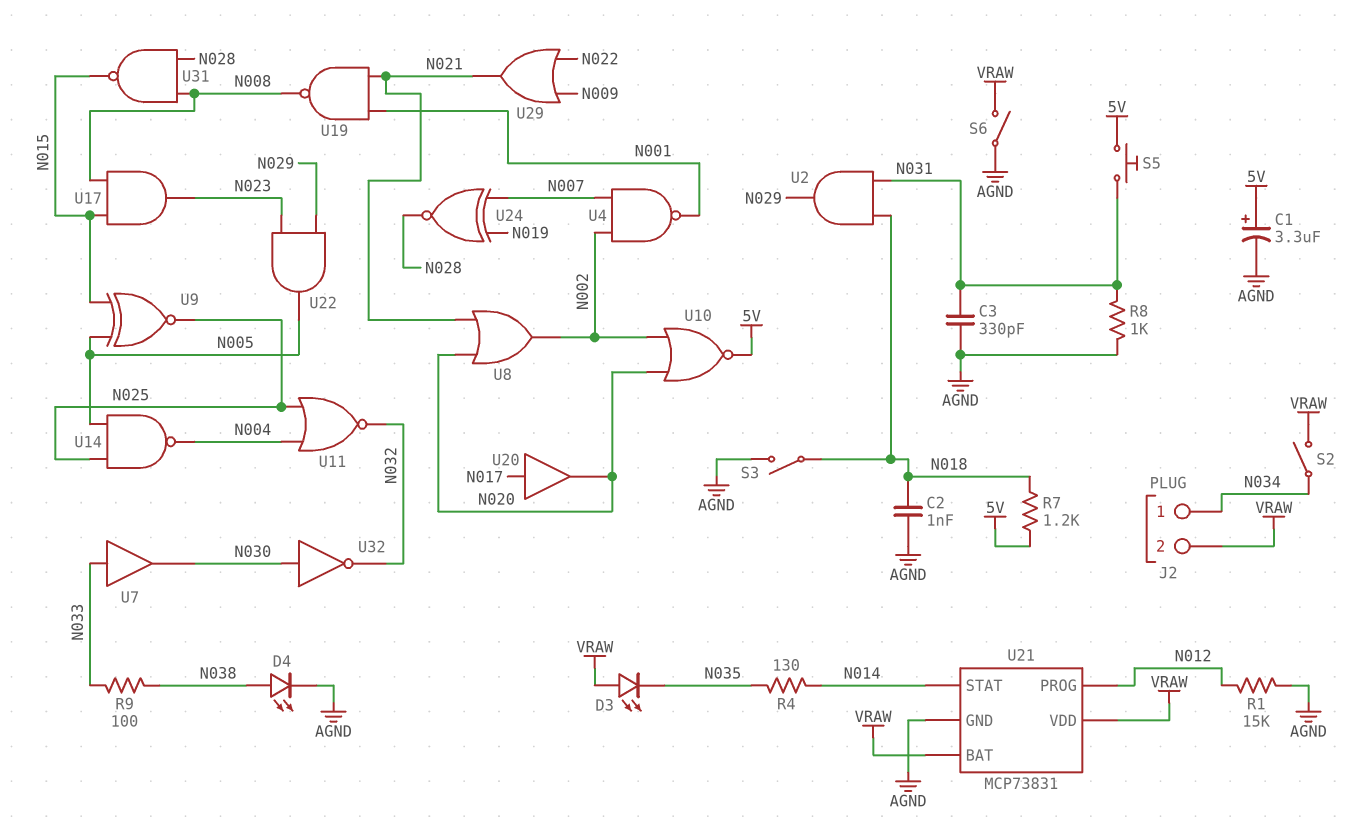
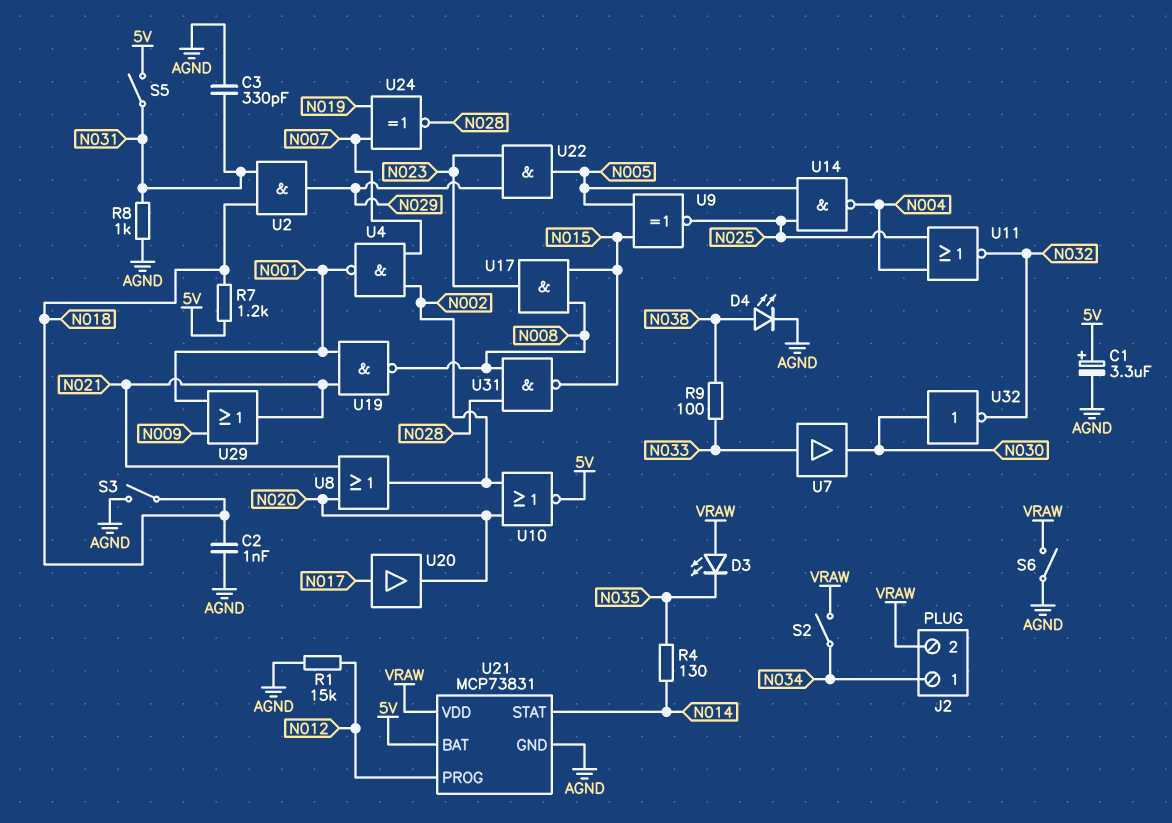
S5: button (5V, N031) -> switch (5V, N031)
U21 pin BAT: VRAW -> 5V
U29: OR (in N009, in N022, out N021) -> OR (in N001, in N009, out N021)

